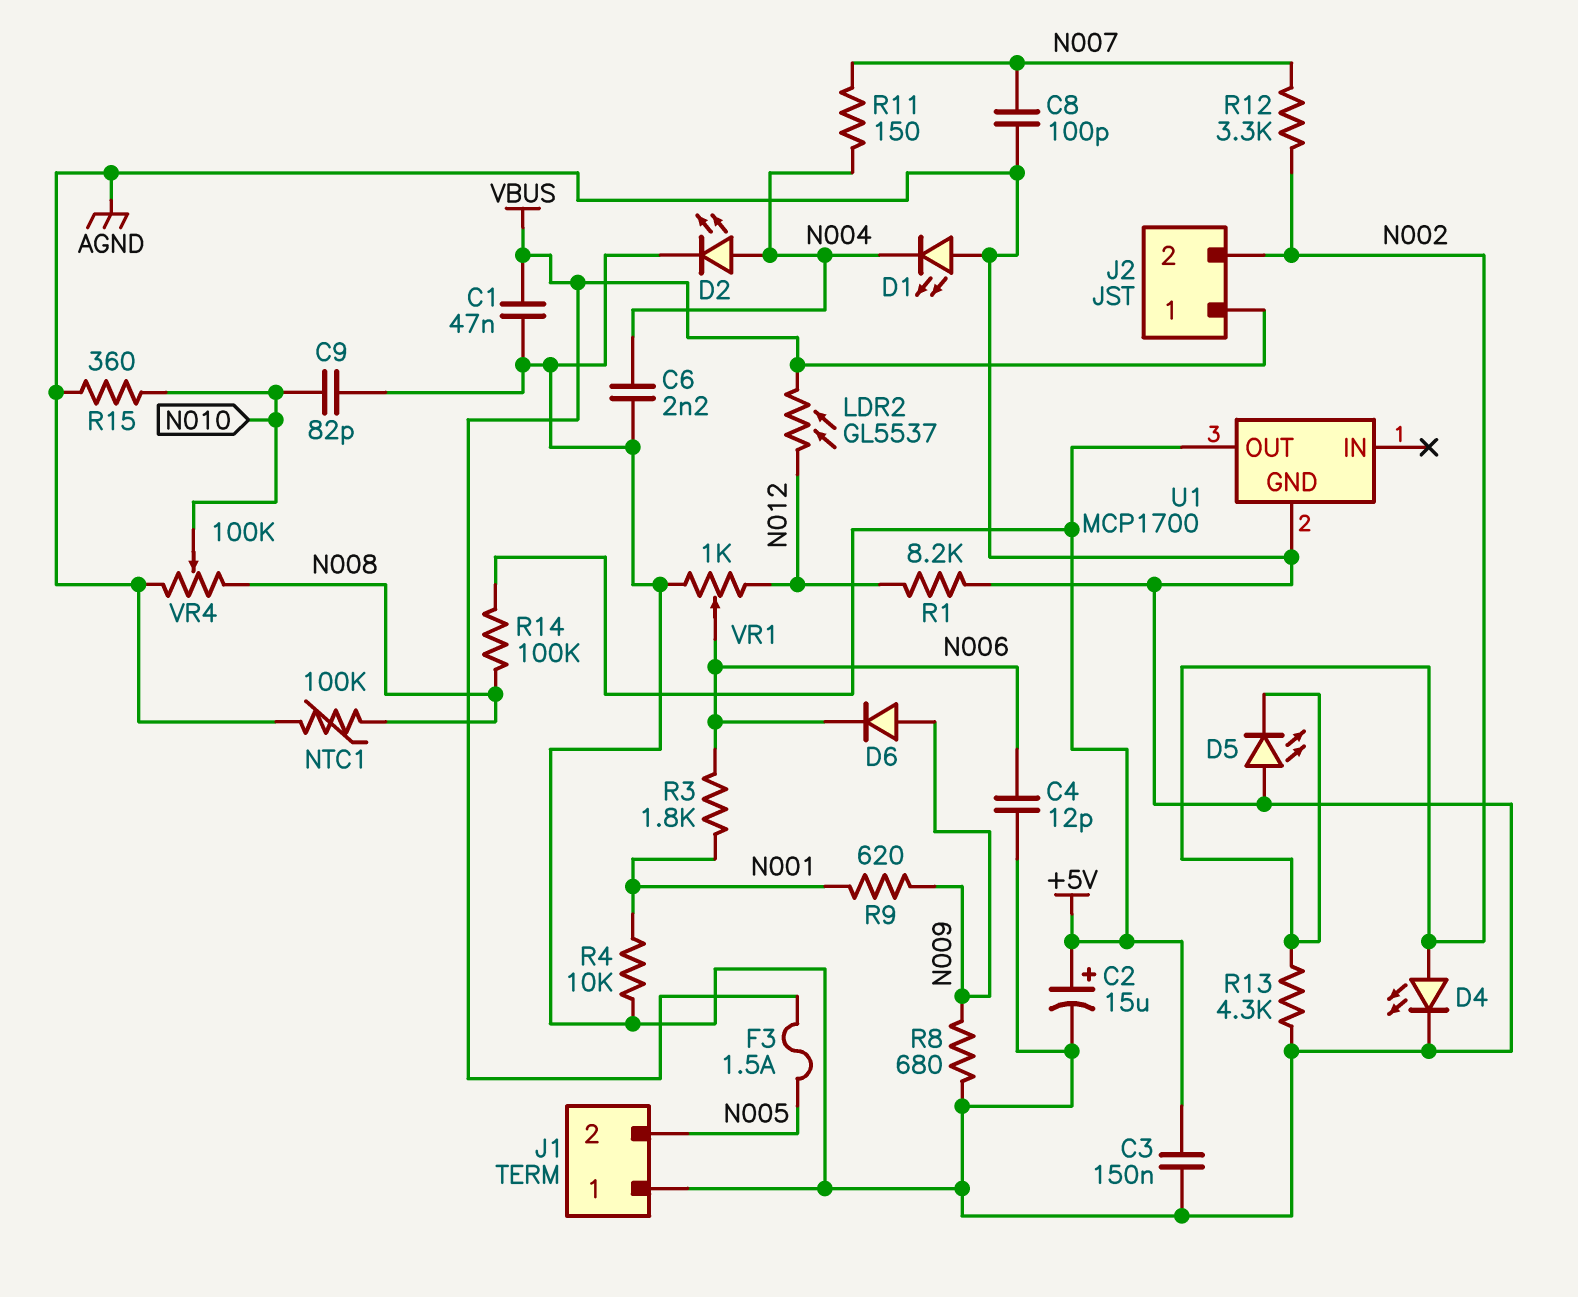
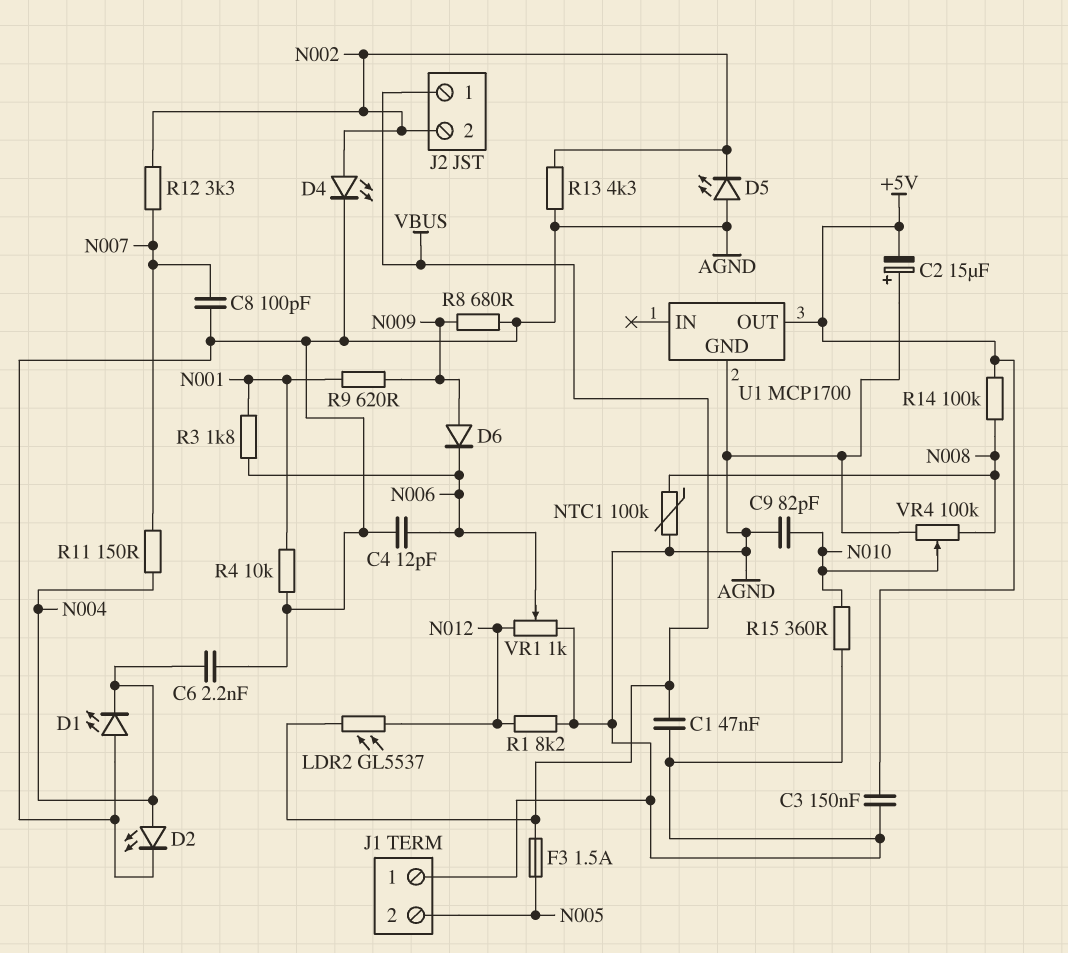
C2: 15uF (plus +5V, minus AGND) -> 15uF (plus AGND, minus +5V)

